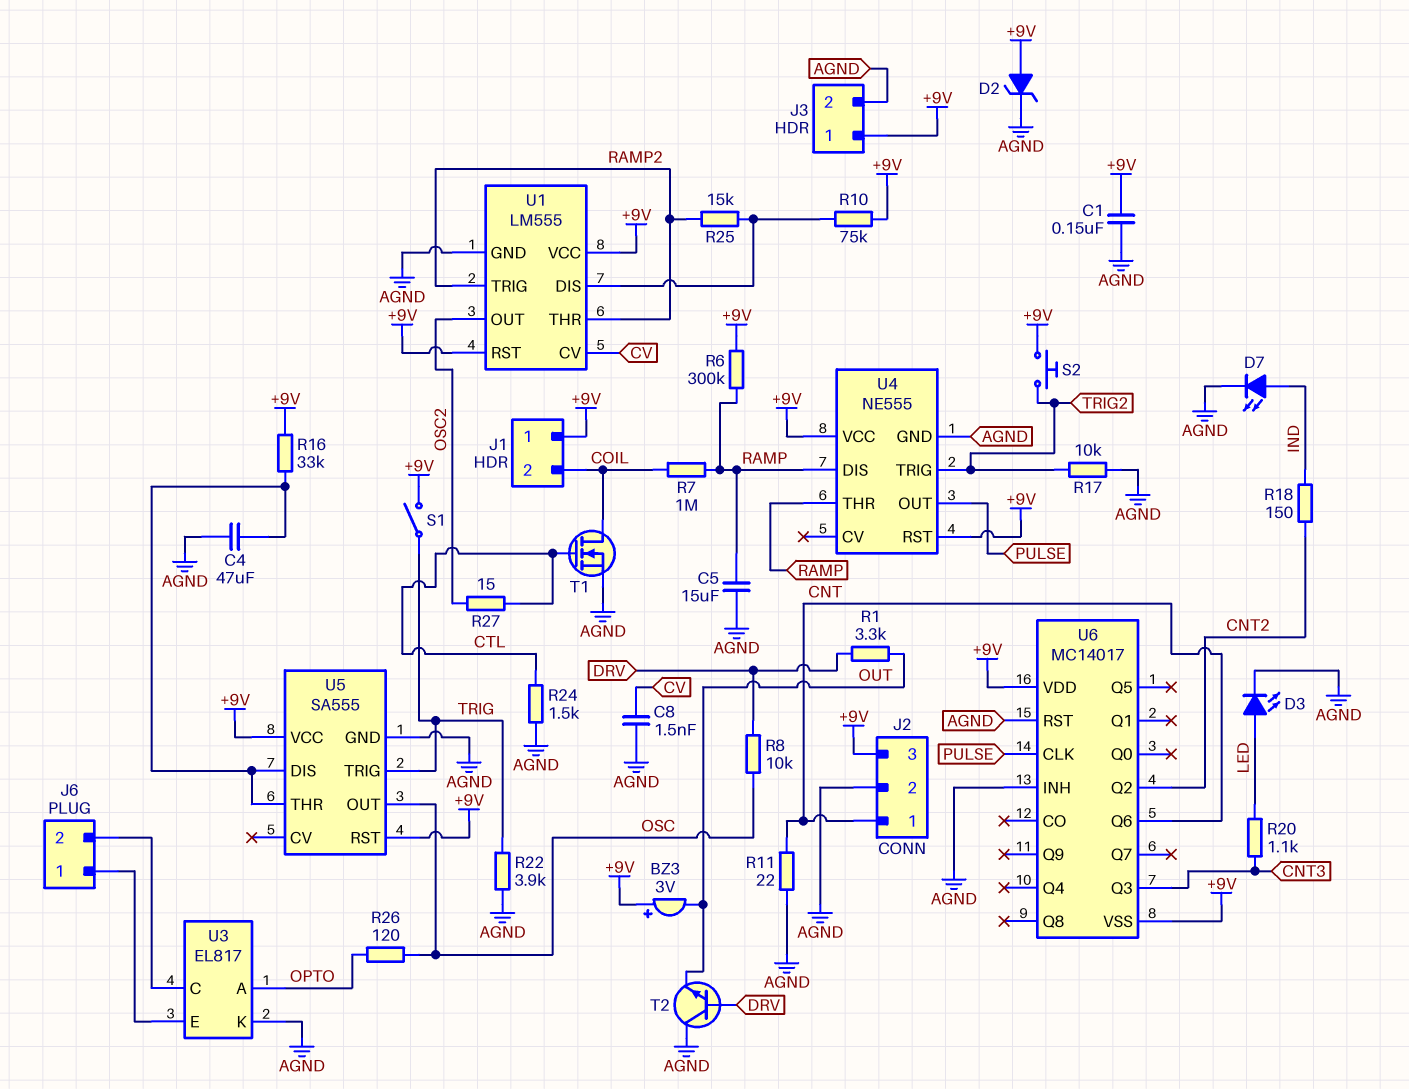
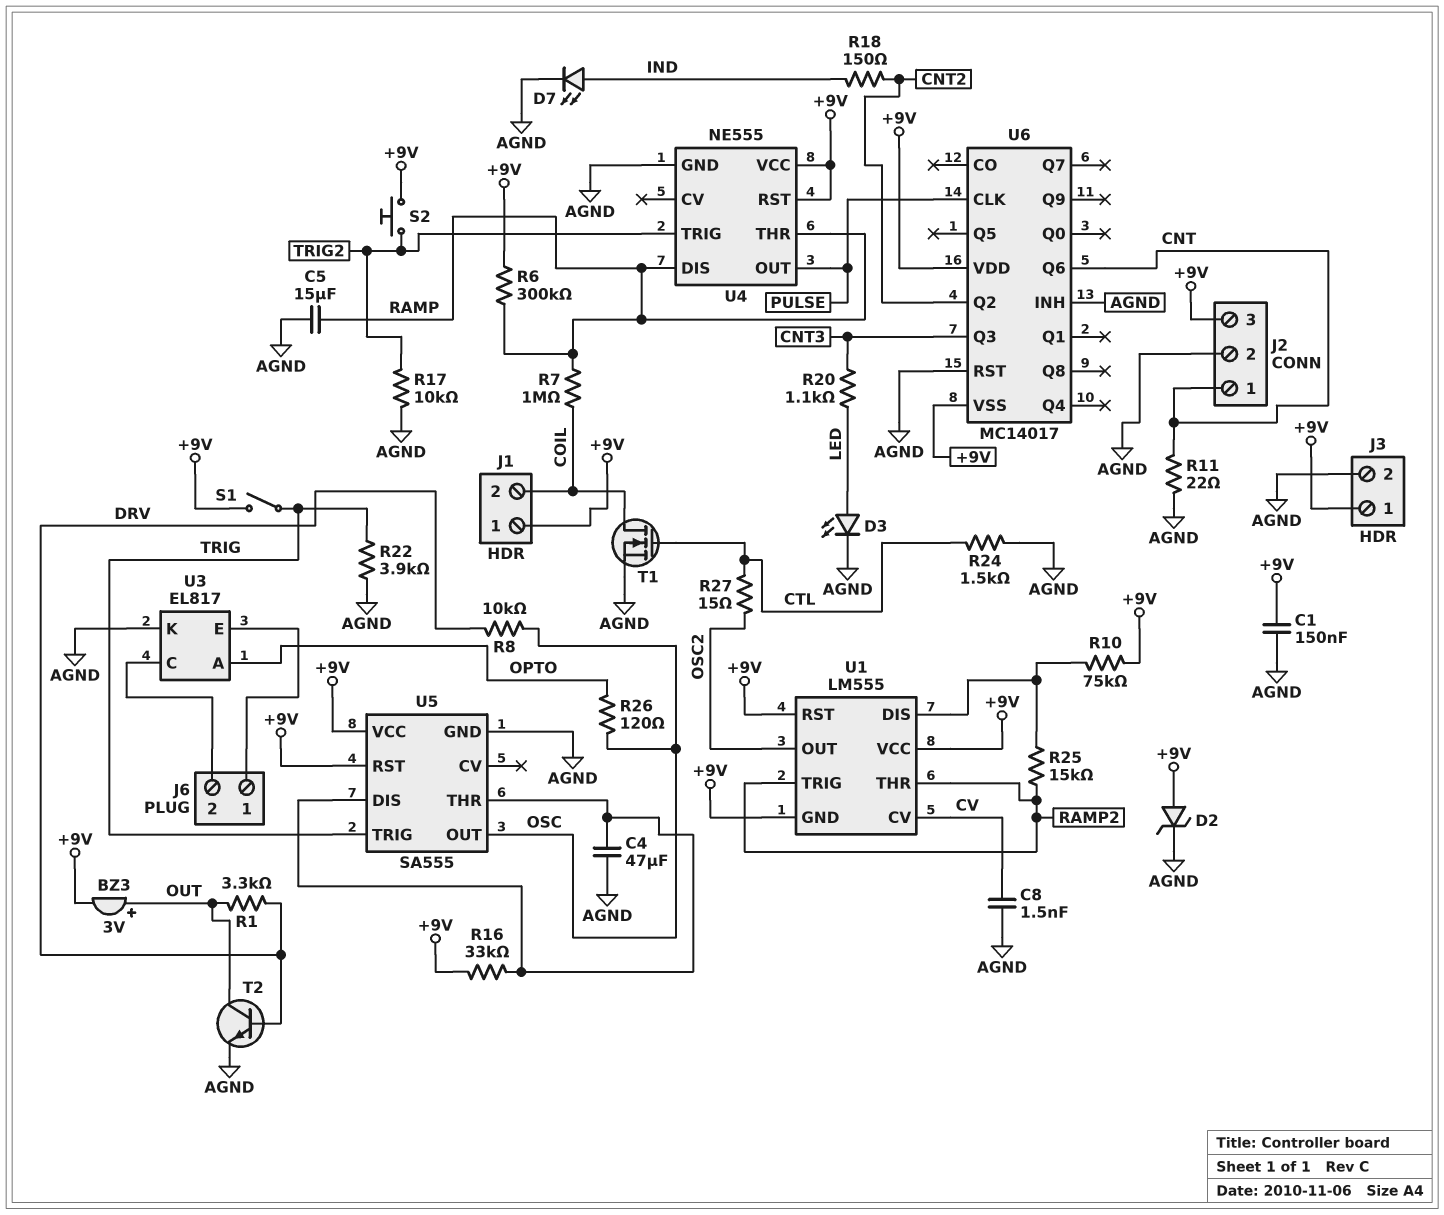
BZ3: buzzer 3V (plus +9V, minus OUT) -> buzzer 3V (plus OUT, minus +9V)
T2: NPN (B DRV, C AGND, E OUT) -> NPN (B DRV, C OUT, E AGND)
U1 pin GND: AGND -> +9V

